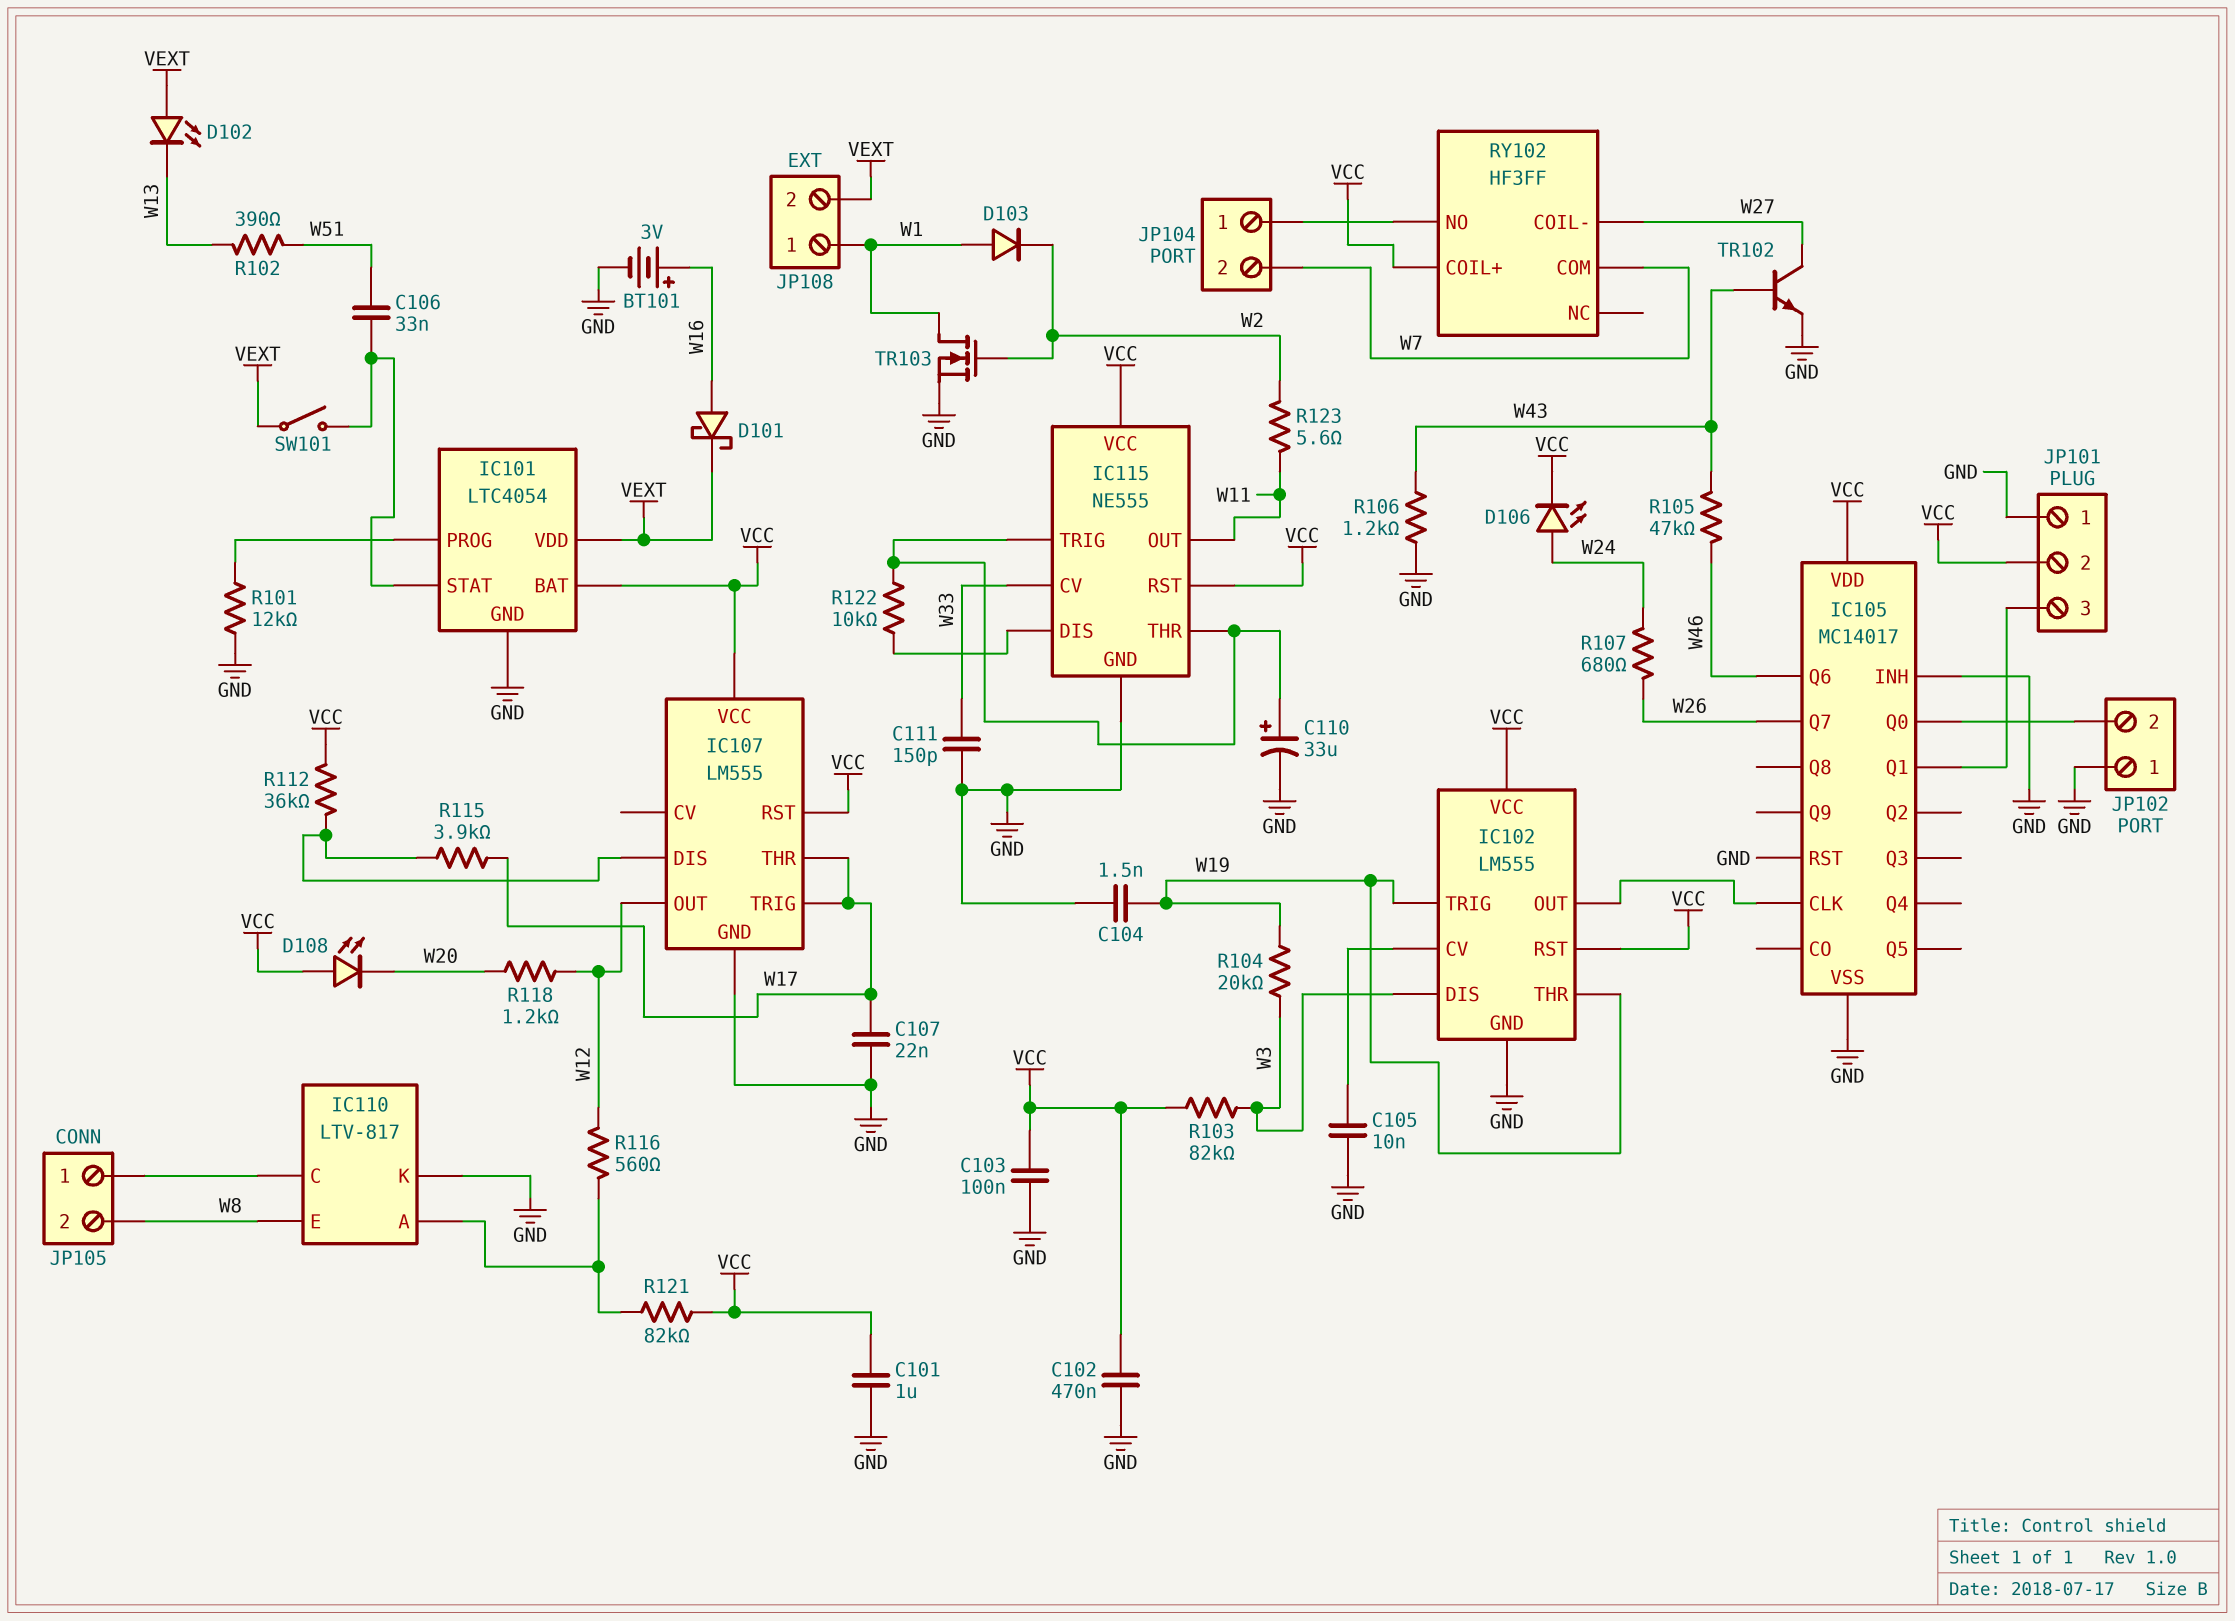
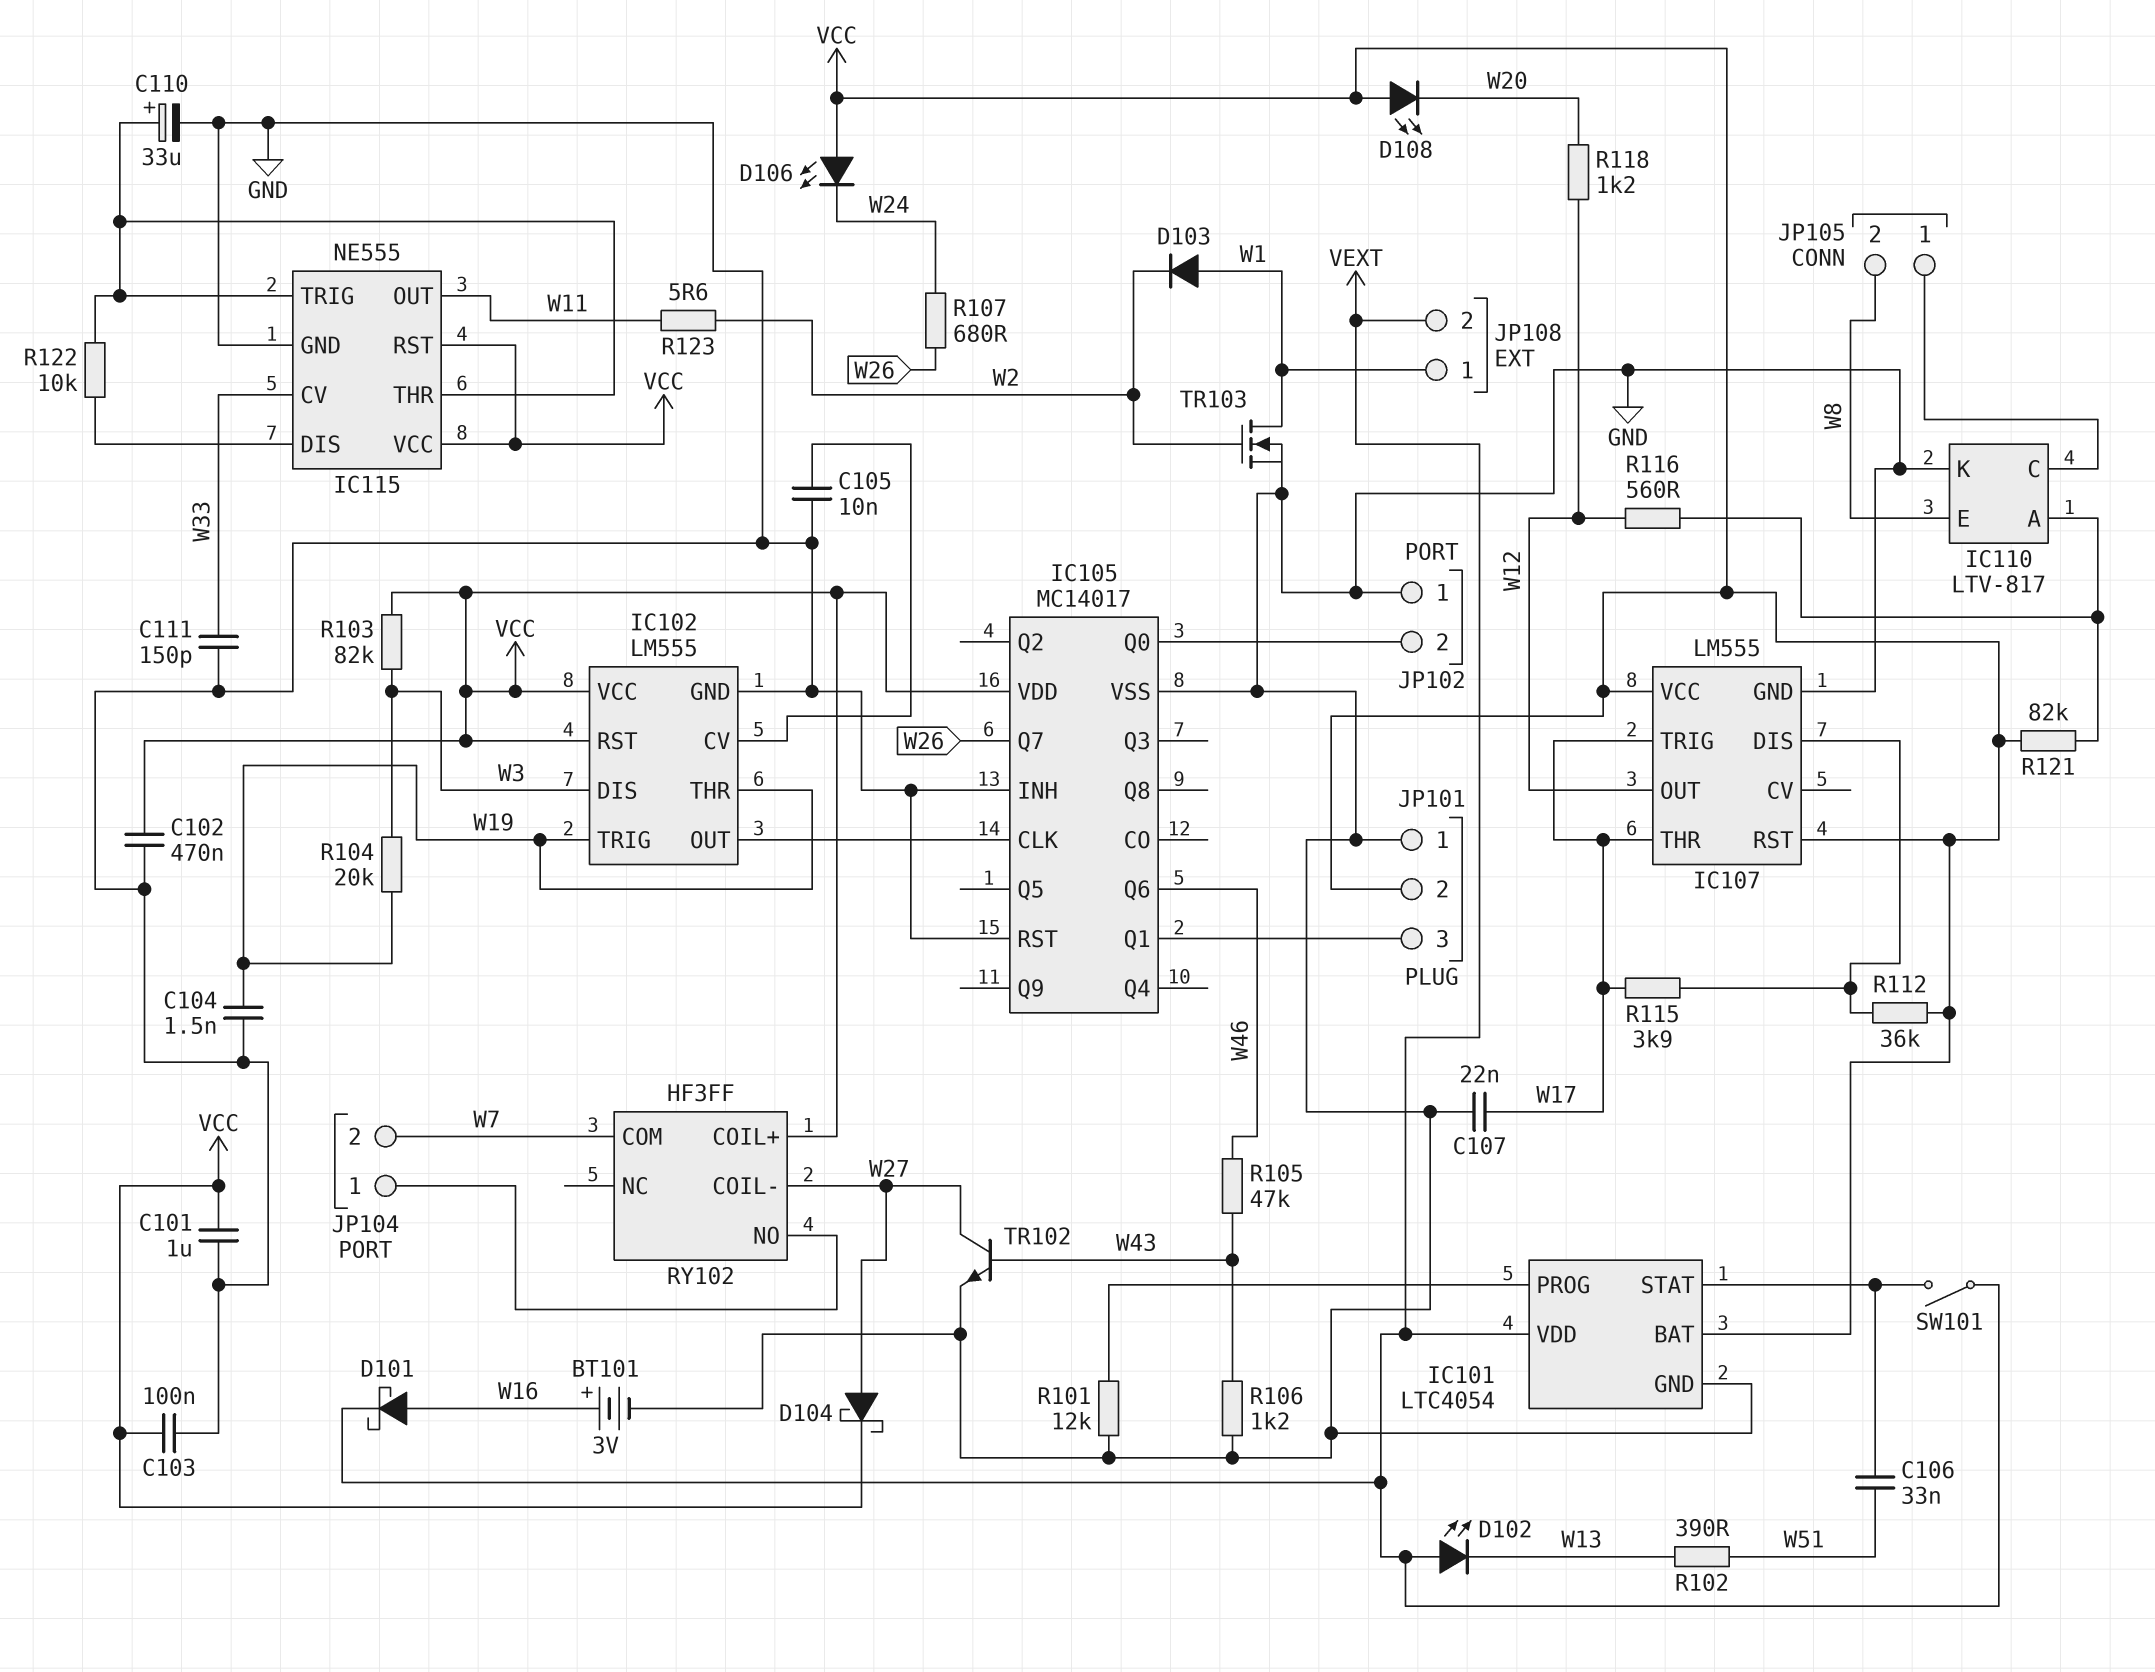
D104: none -> schottky (A W27, K VCC)
D106: LED (A W24, K VCC) -> LED (A VCC, K W24)

